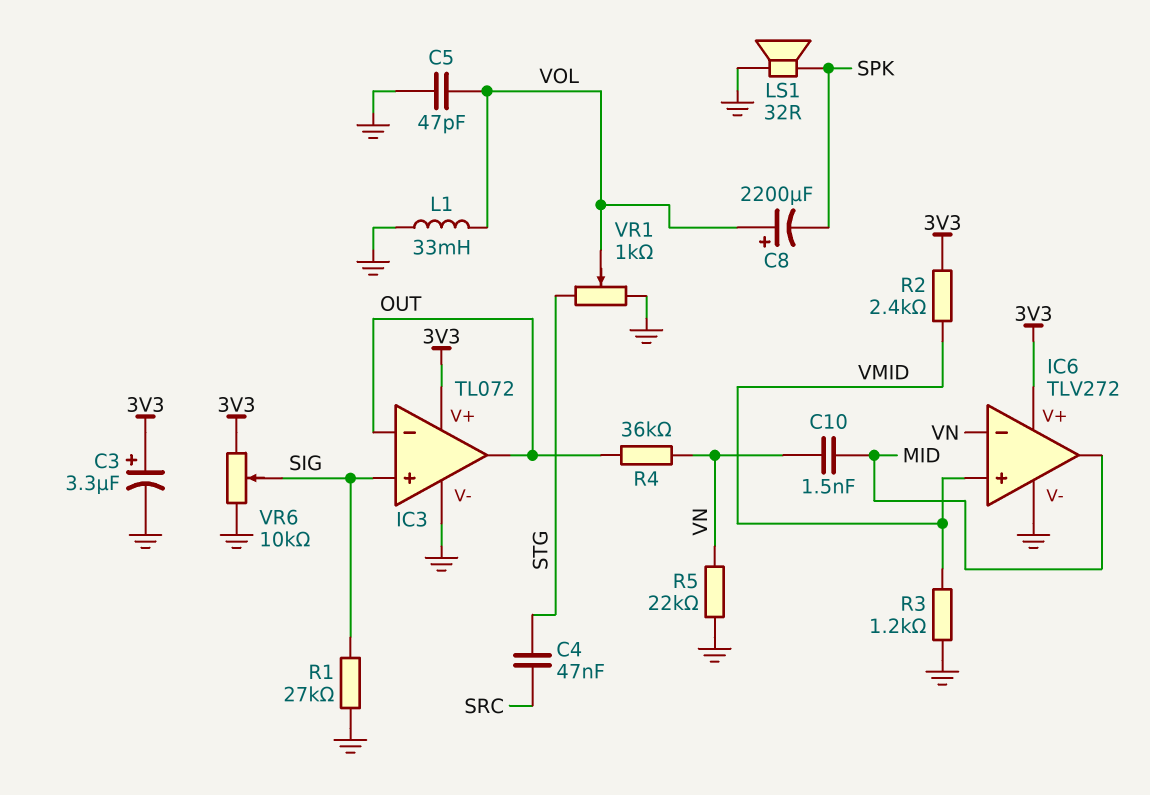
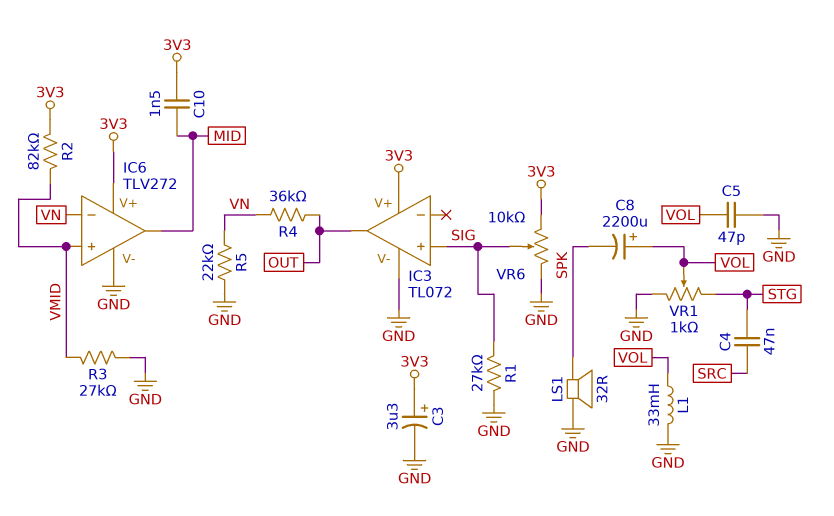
C10: 1.5nF (MID, VN) -> 1.5nF (3V3, MID)
IC3 pin in-: OUT -> none
R2: 2.4k (3V3, VMID) -> 82k (3V3, VMID)
R3: 1.2k (GND, VMID) -> 27k (GND, VMID)

